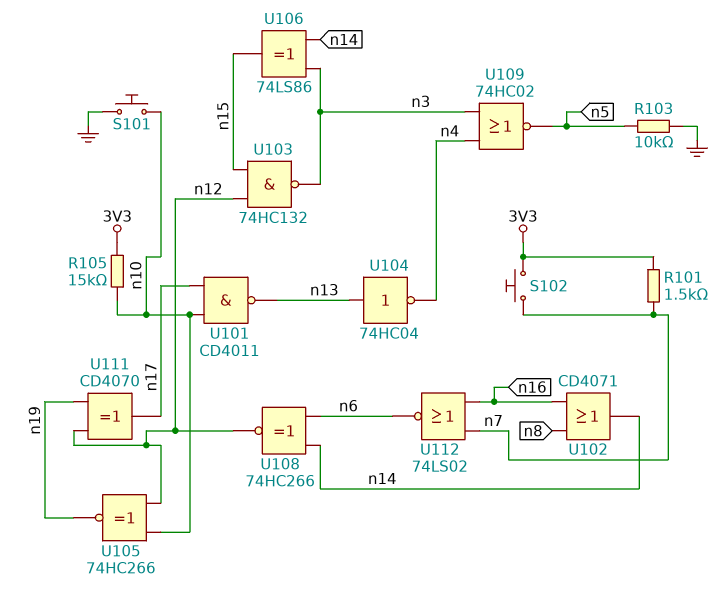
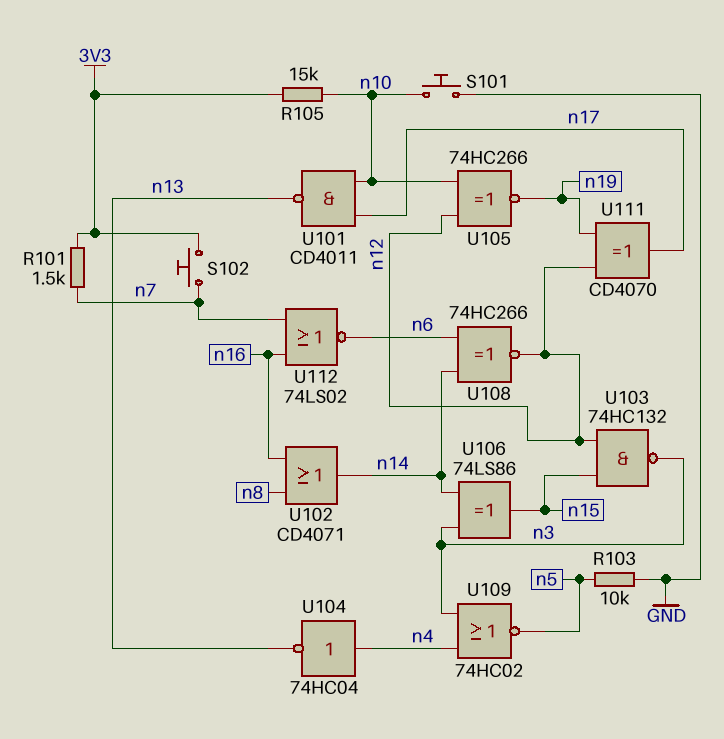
U104: NOT 74HC04 (in n13, out n4) -> NOT 74HC04 (in n4, out n13)

